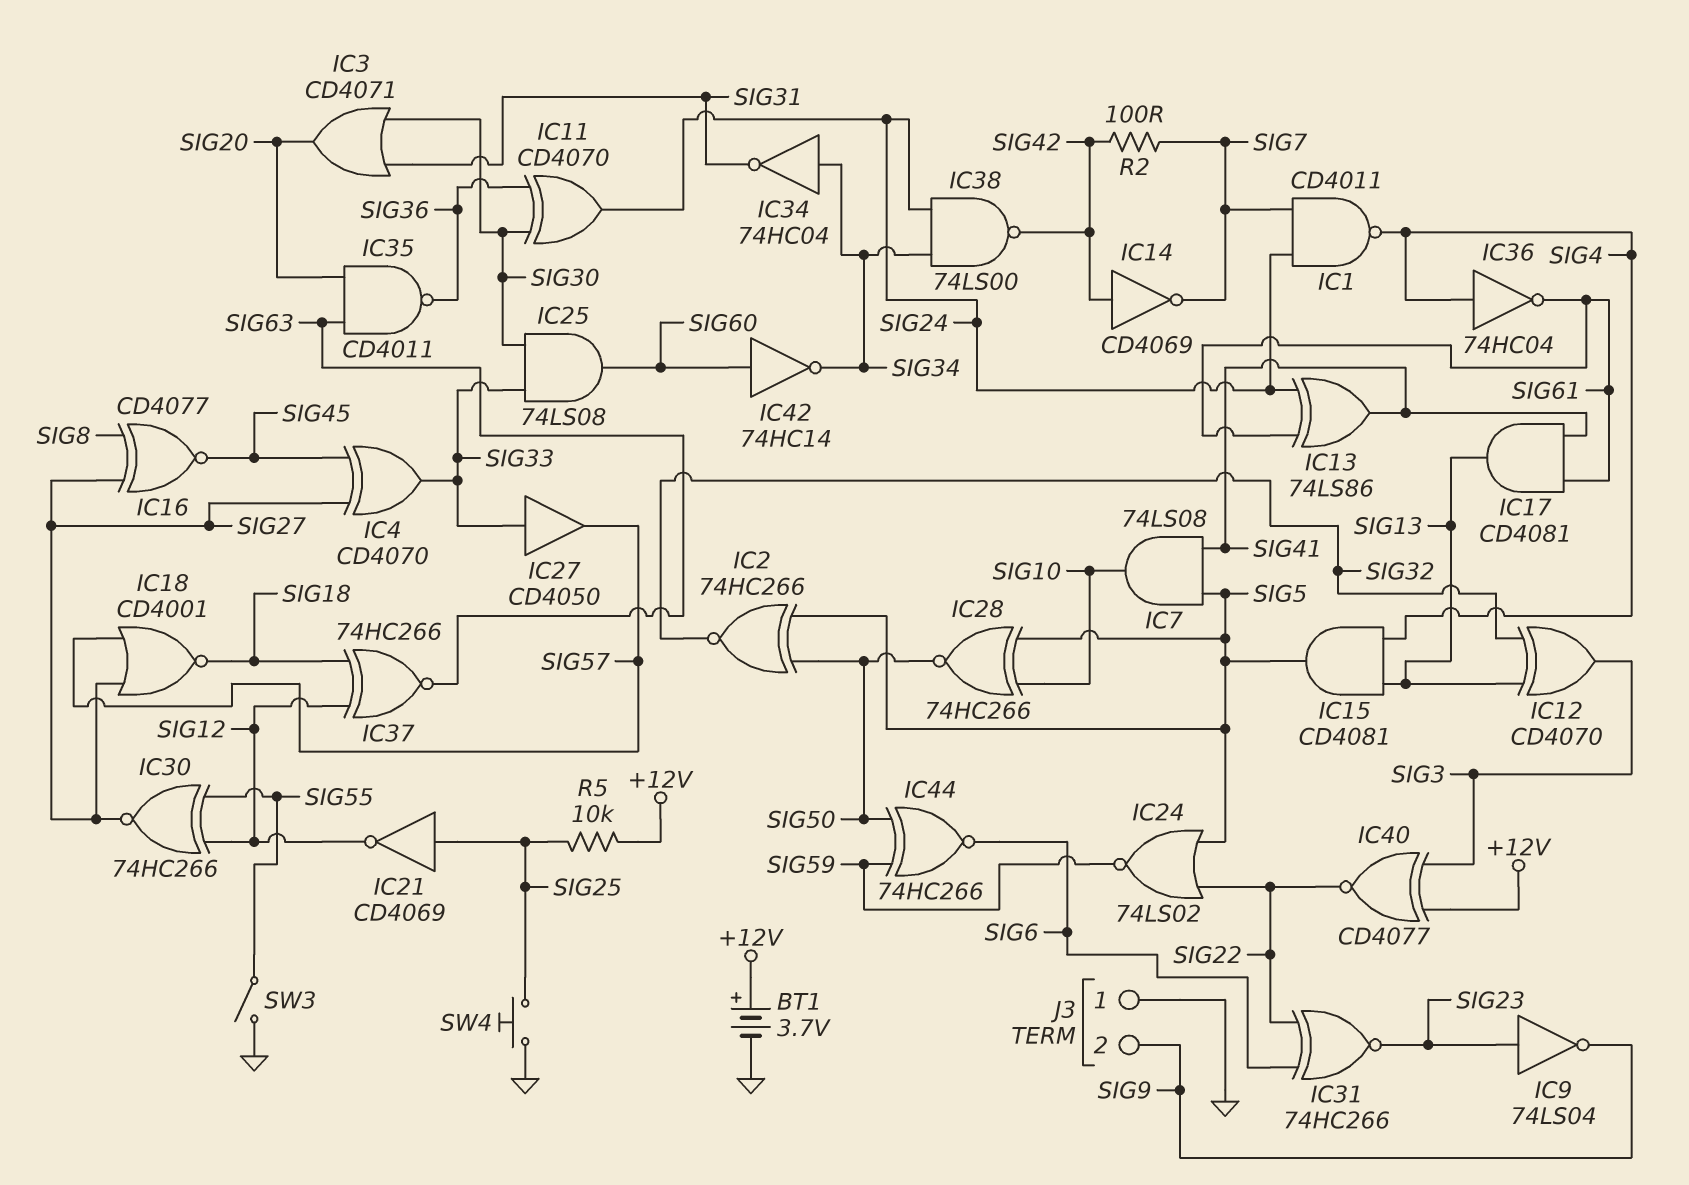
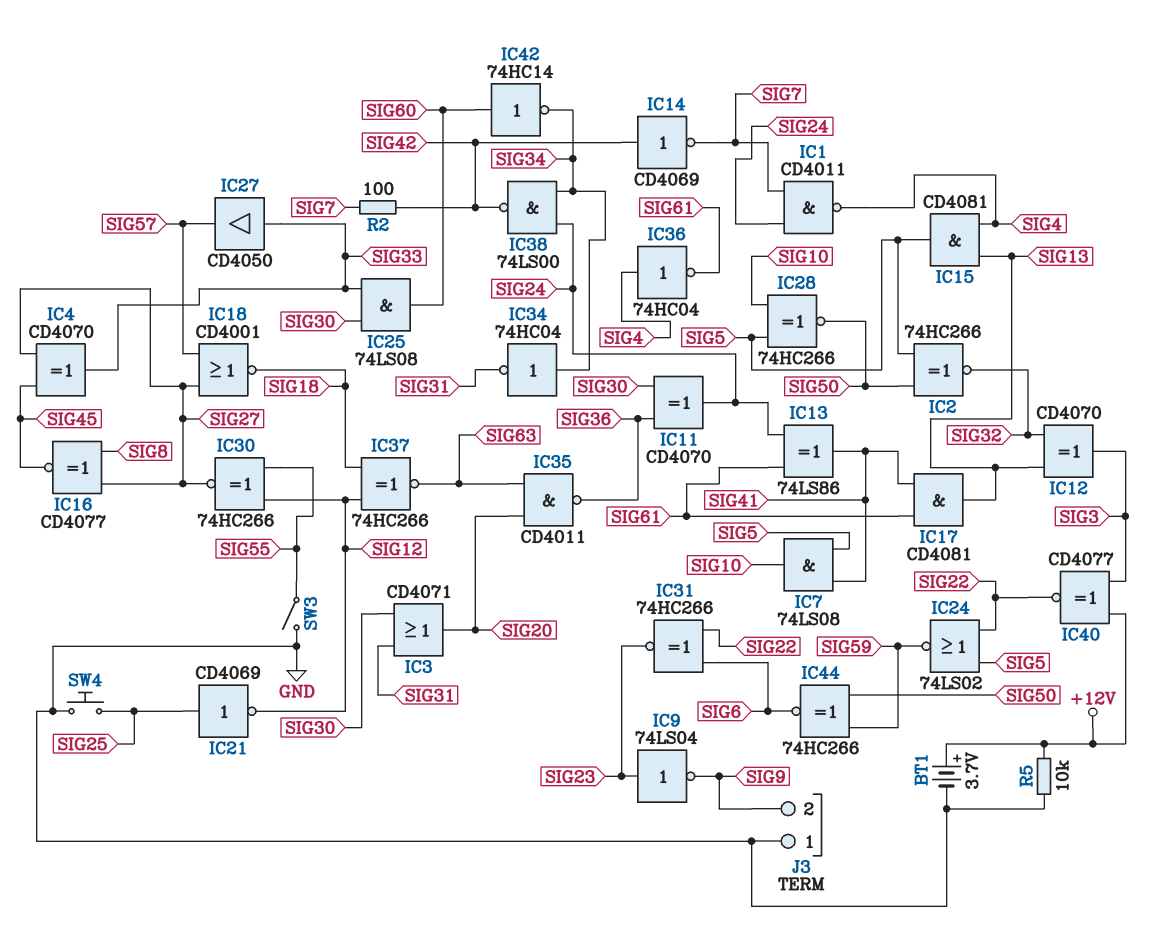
R5: 10k (+12V, SIG25) -> 10k (+12V, GND)

